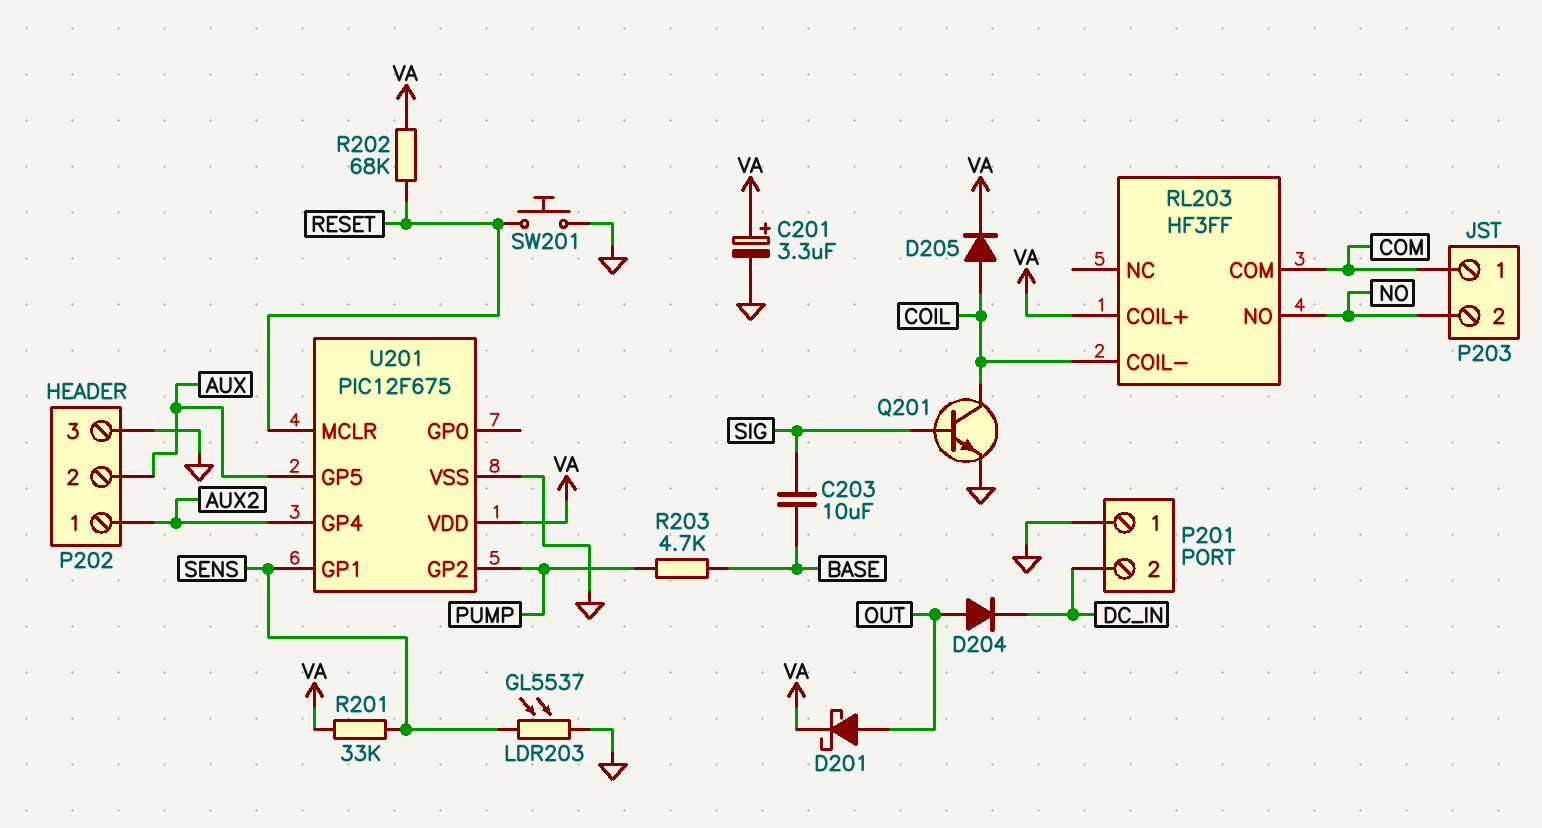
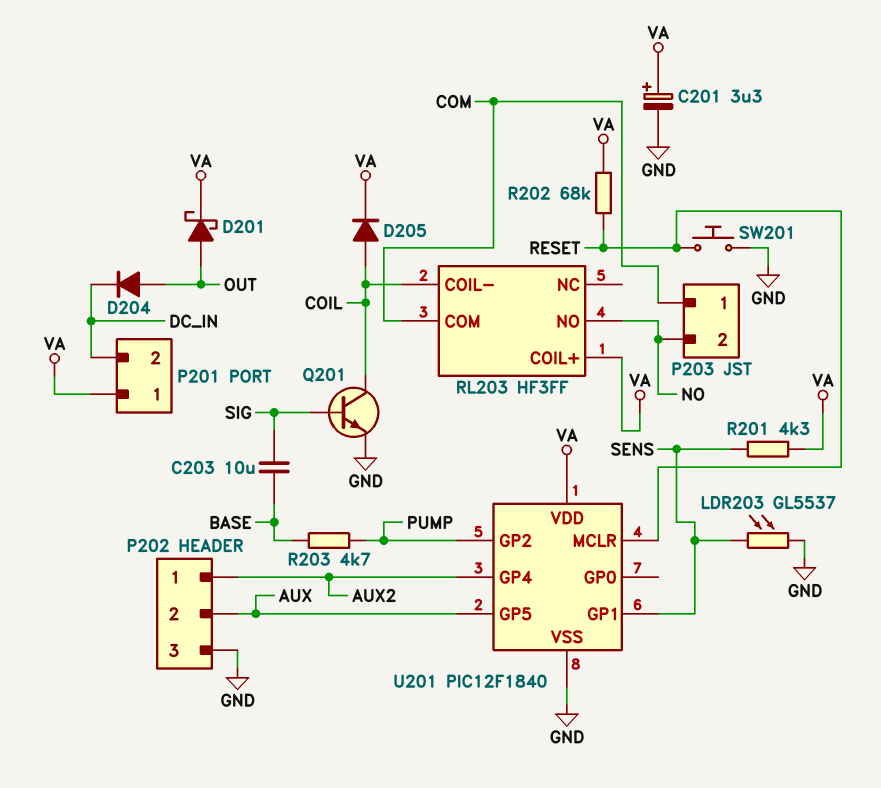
P201 pin 1: GND -> VA
R201: 33k (SENS, VA) -> 4.3k (SENS, VA)
U201: PIC12F675 -> PIC12F1840

